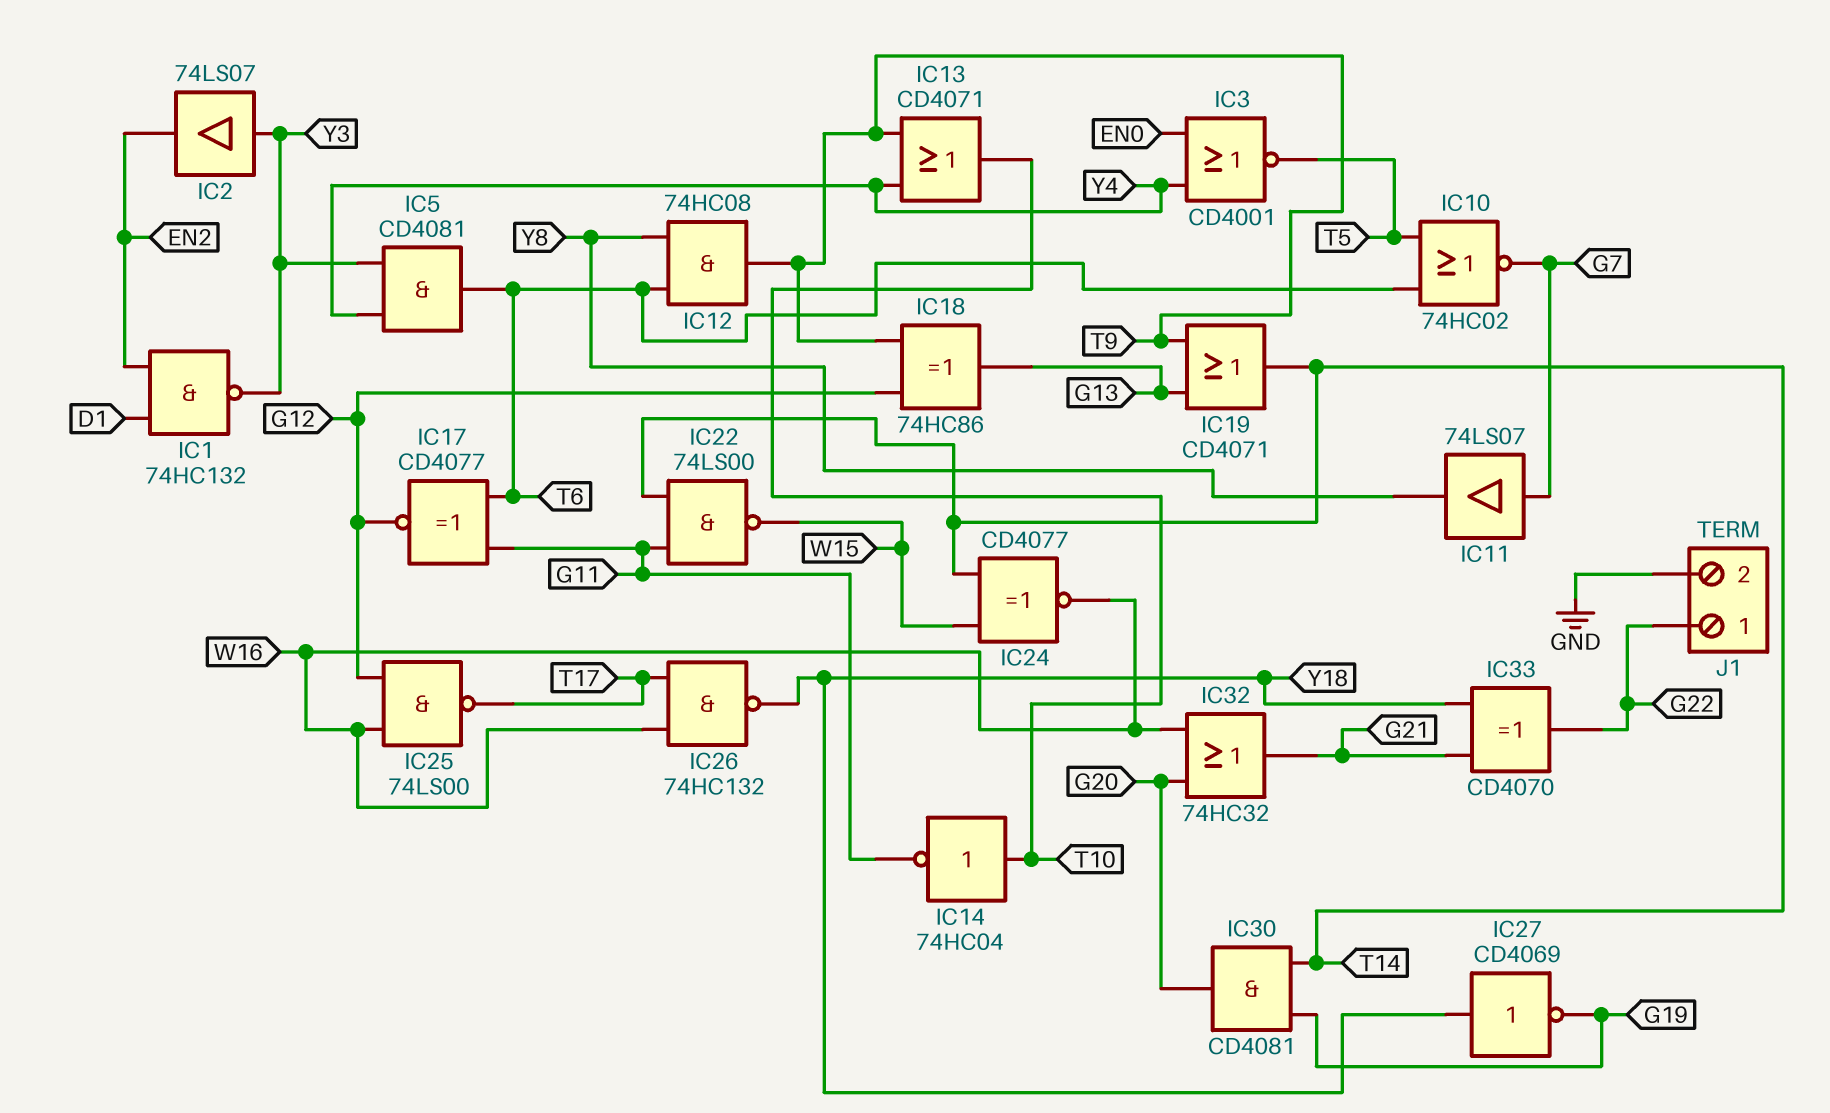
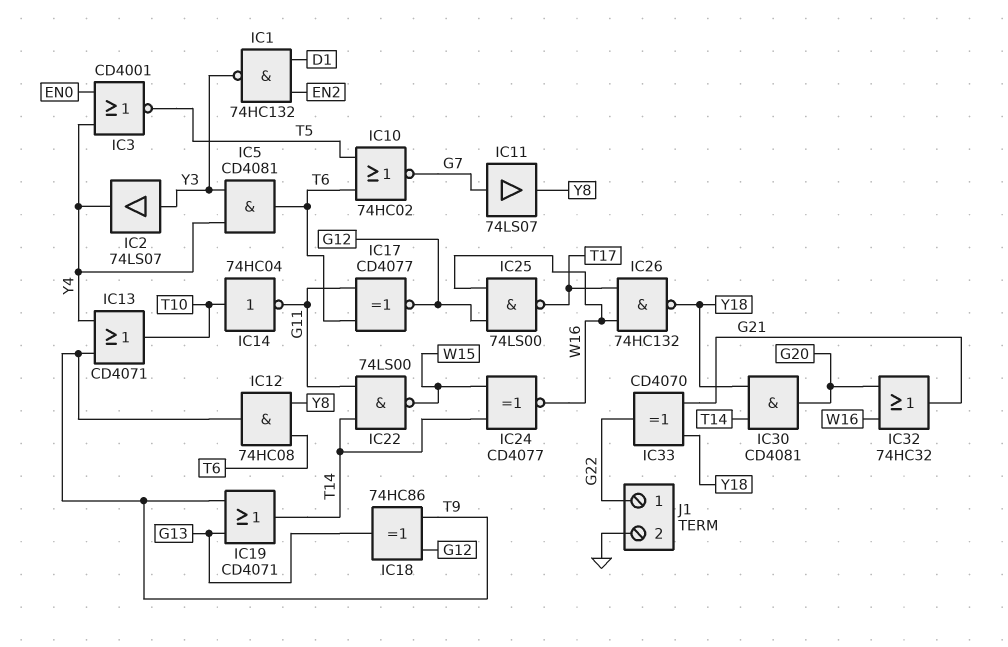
IC2: buffer 74LS07 (in Y3, out EN2) -> buffer 74LS07 (in Y3, out Y4)
IC27: NOT CD4069 (in Y18, out G19) -> none
IC30: AND CD4081 (in G19, in T14, out G20) -> AND CD4081 (in T14, in Y18, out G20)

